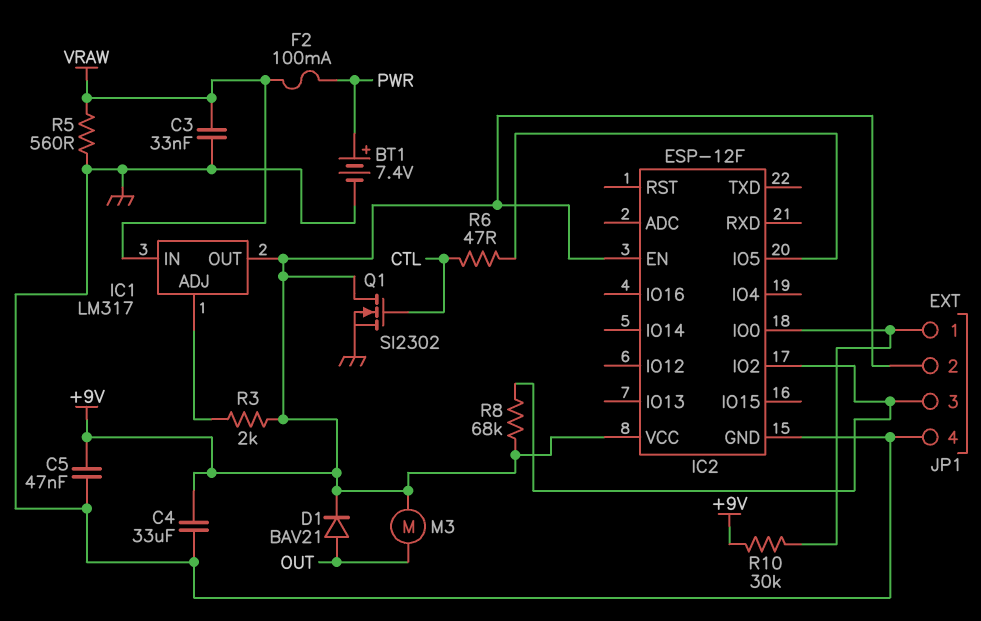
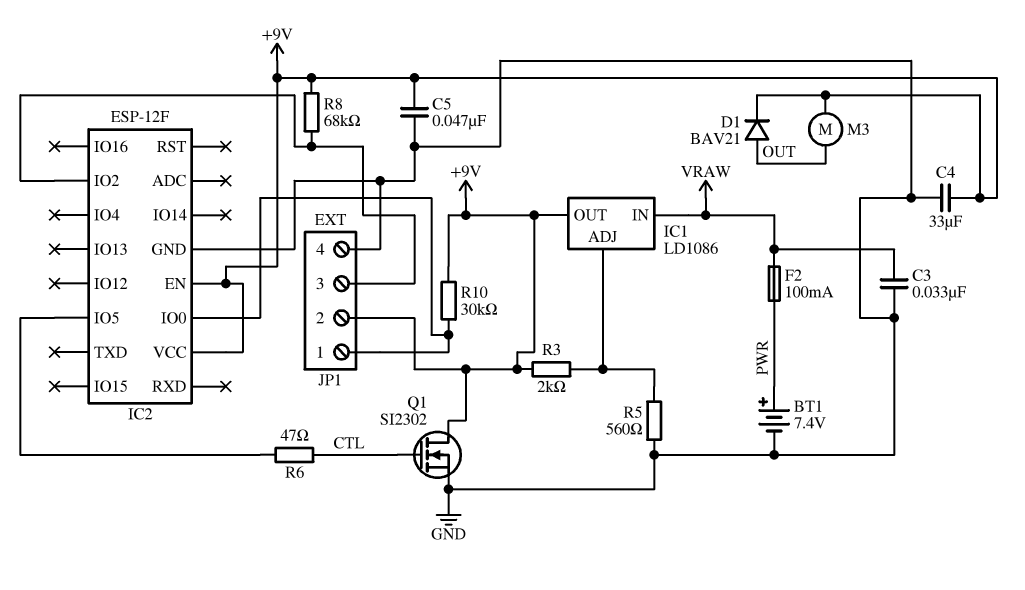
IC1: LM317 -> LD1086
R5: 560 (GND, VRAW) -> 560 (GND, IC1/ADJ)

